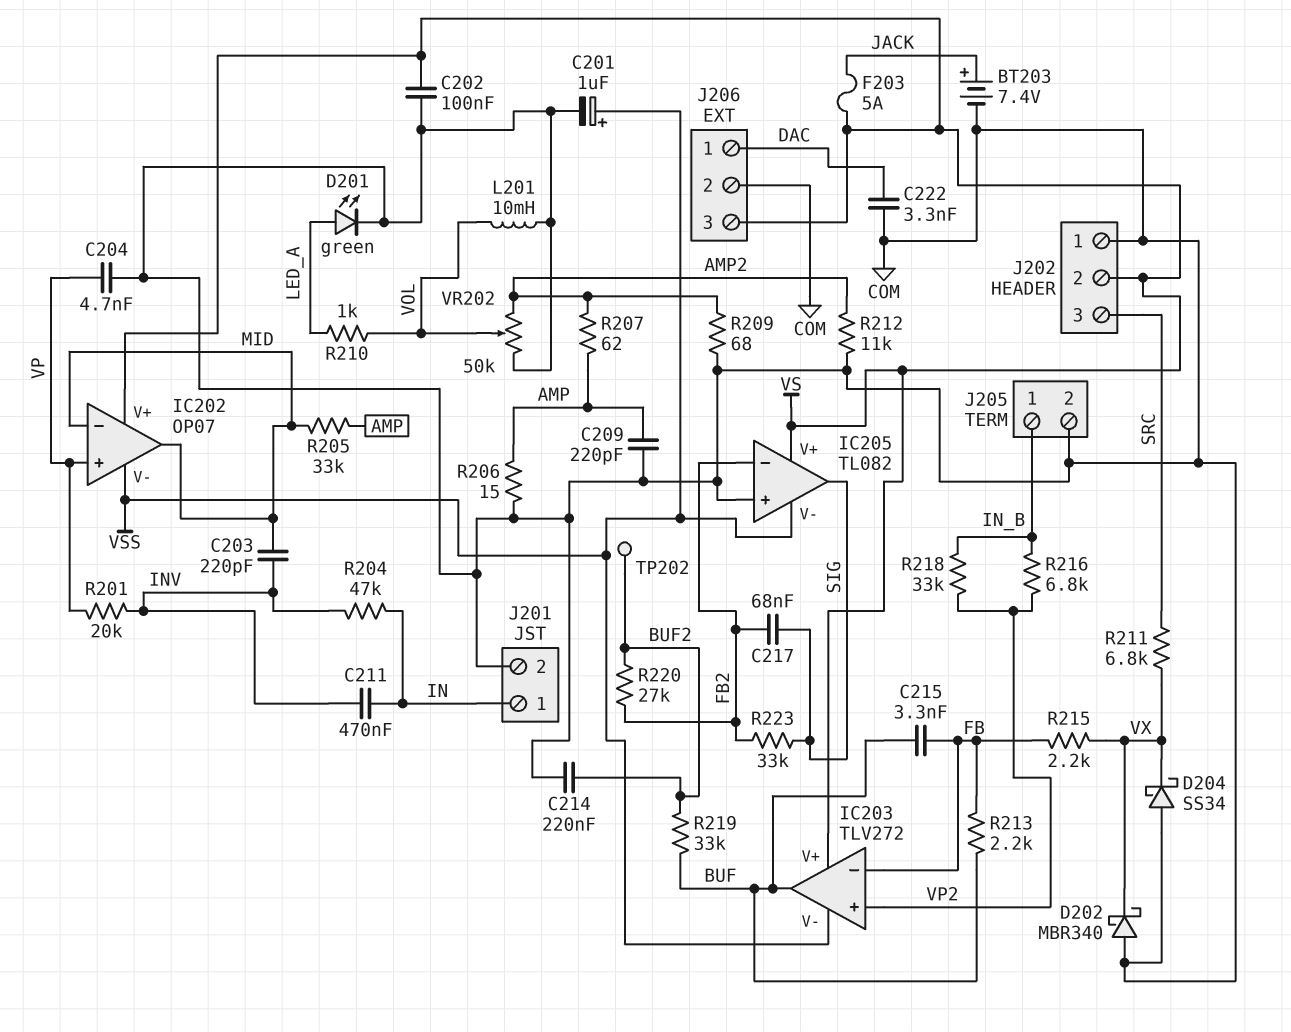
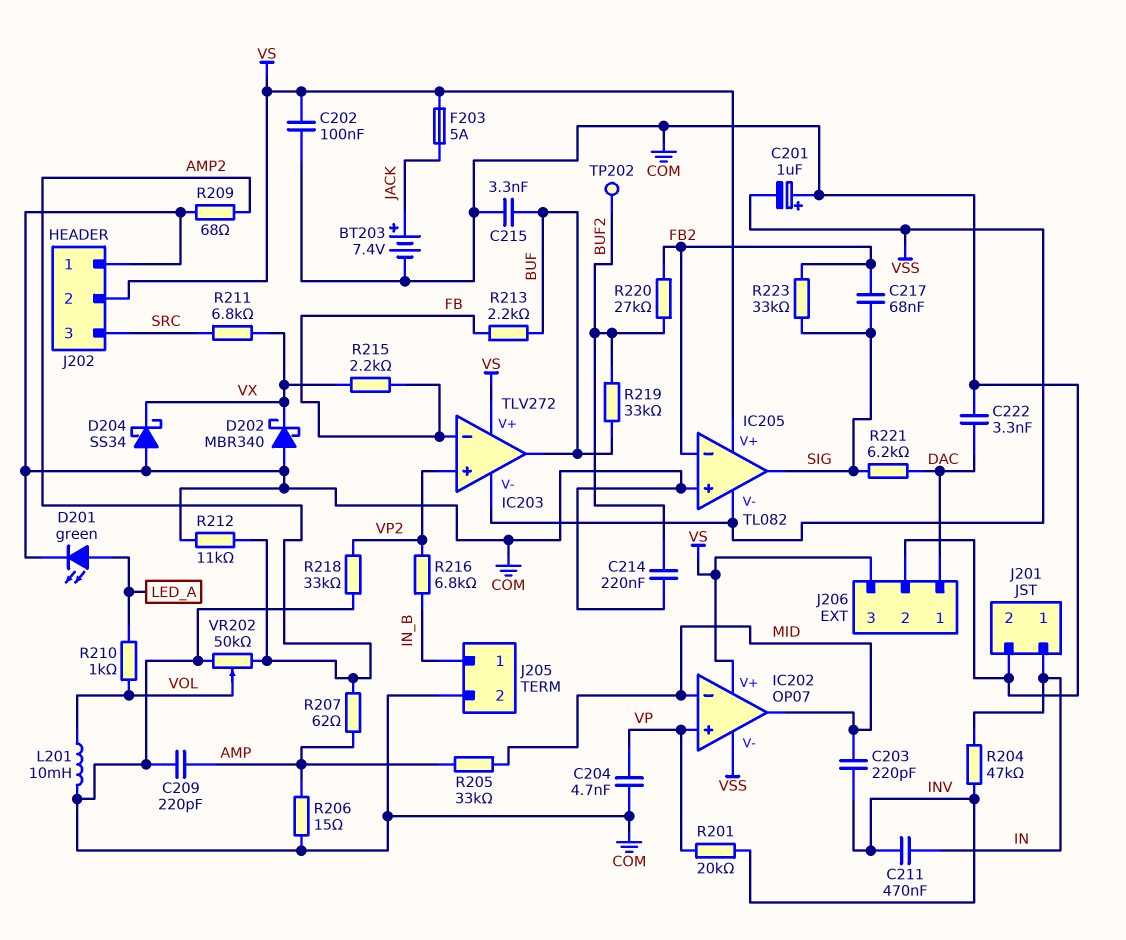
C201: 1uF (plus VSS, minus COM) -> 1uF (plus COM, minus VSS)
C215: 3.3nF (BUF, FB) -> 3.3nF (BUF, COM)
R218: 33k (IN_B, VP2) -> 33k (COM, VP2)
R221: none -> 6.2k (DAC, SIG)

